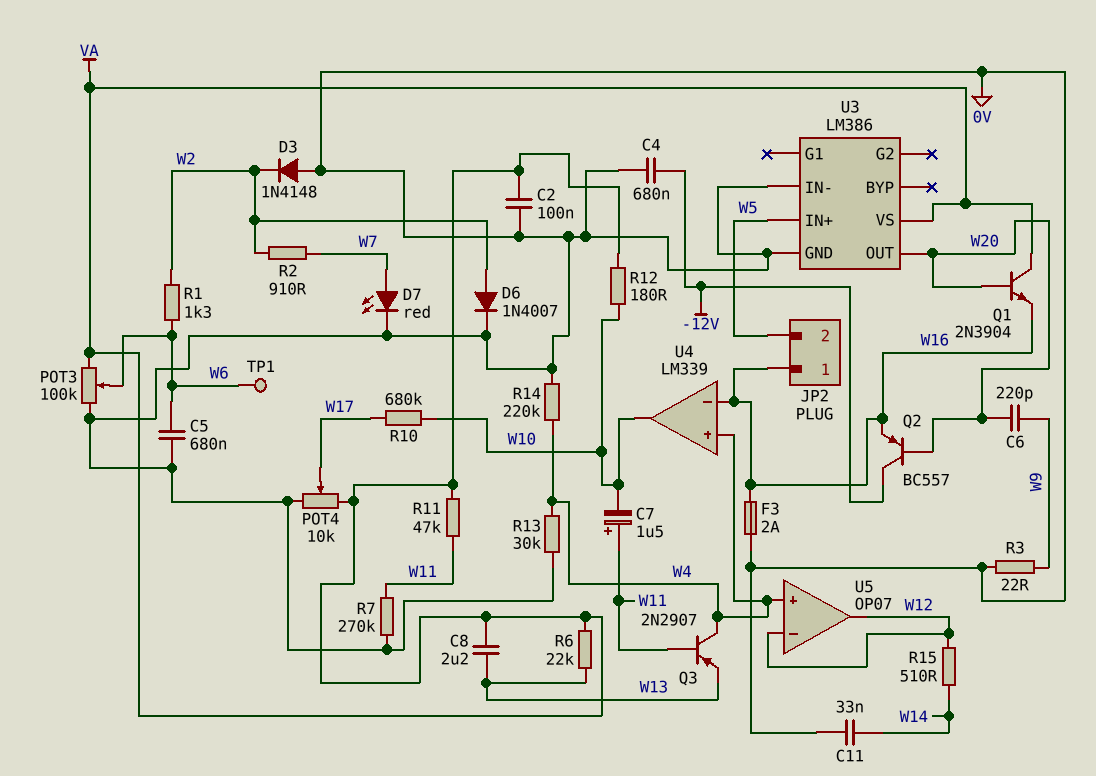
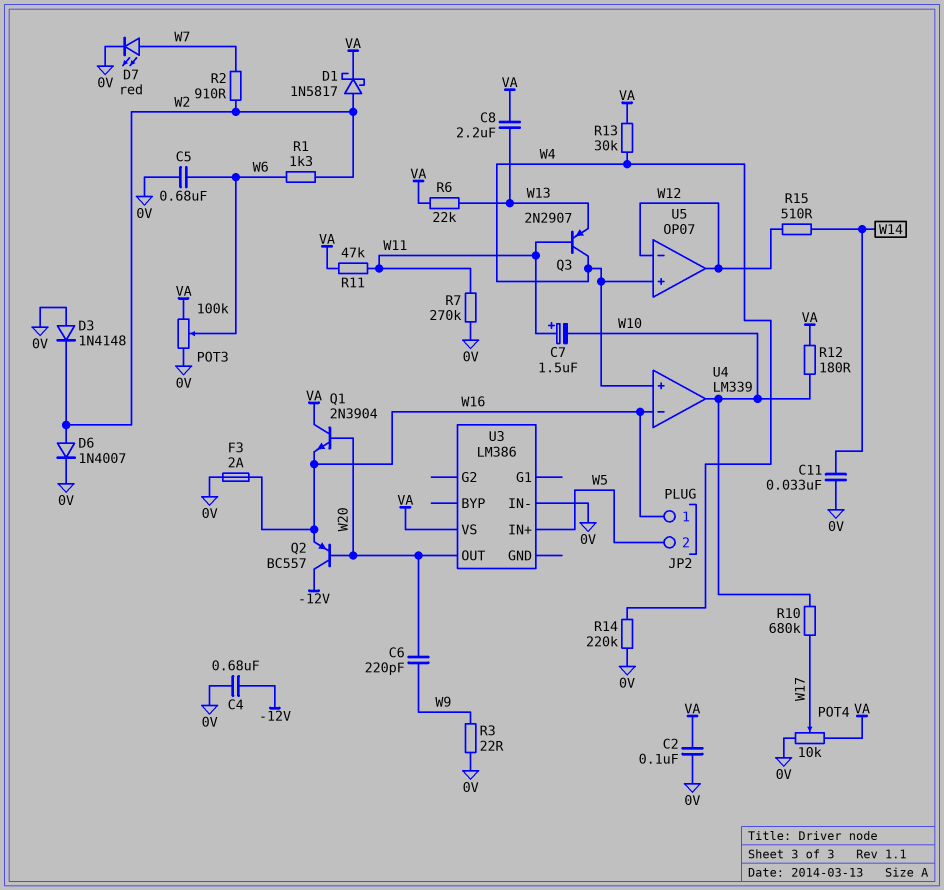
D1: none -> schottky 1N5817 (A W2, K VA)
R13: 30k (0V, W4) -> 30k (VA, W4)
TP1: test point (W6) -> none
U3 pin GND: 0V -> none

